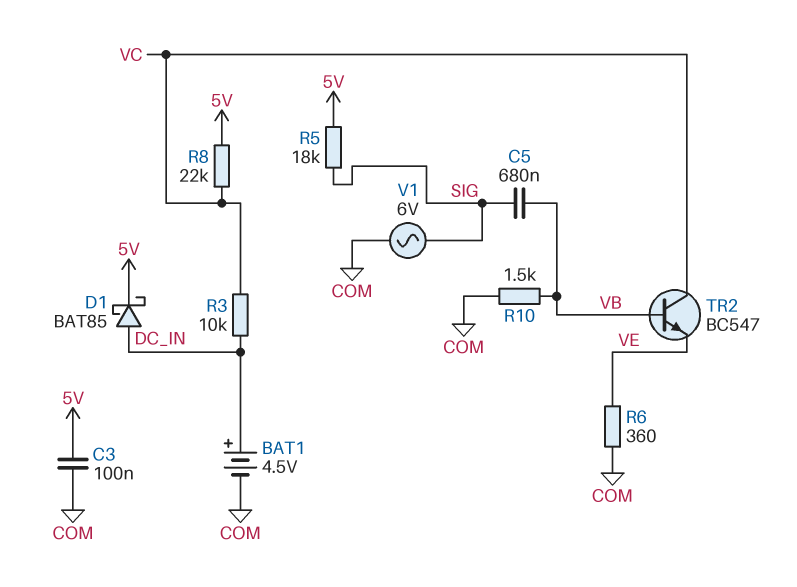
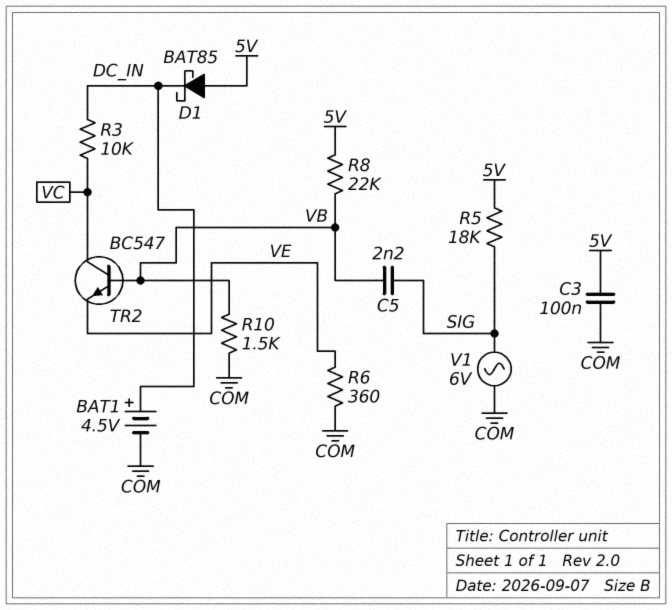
C5: 680nF (SIG, VB) -> 2.2nF (SIG, VB)
D1: schottky BAT85 (A DC_IN, K 5V) -> schottky BAT85 (A 5V, K DC_IN)
R8: 22k (5V, VC) -> 22k (5V, VB)

